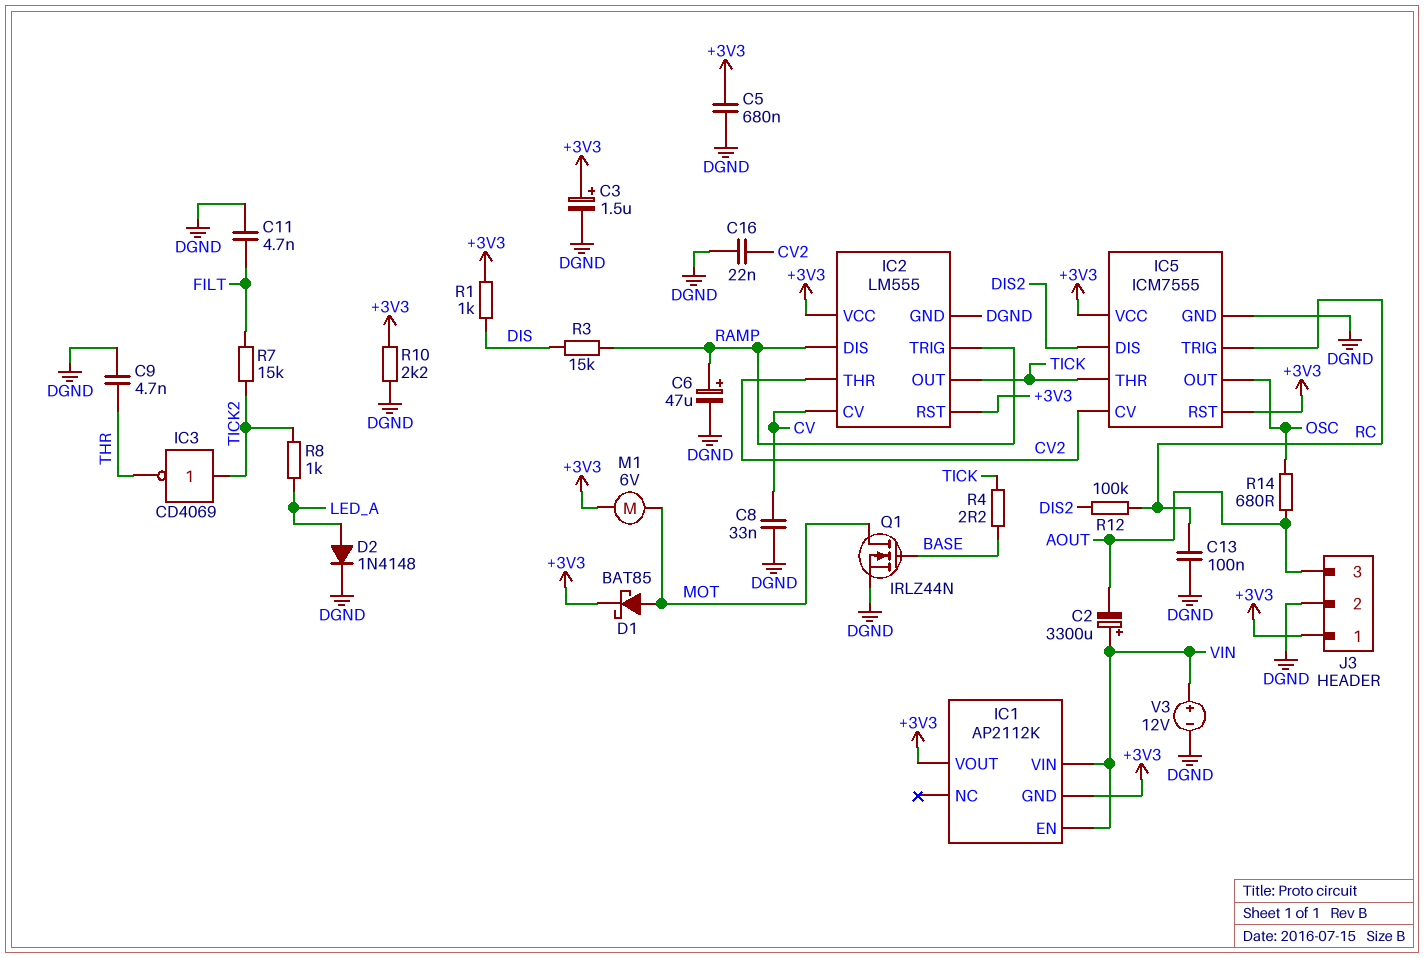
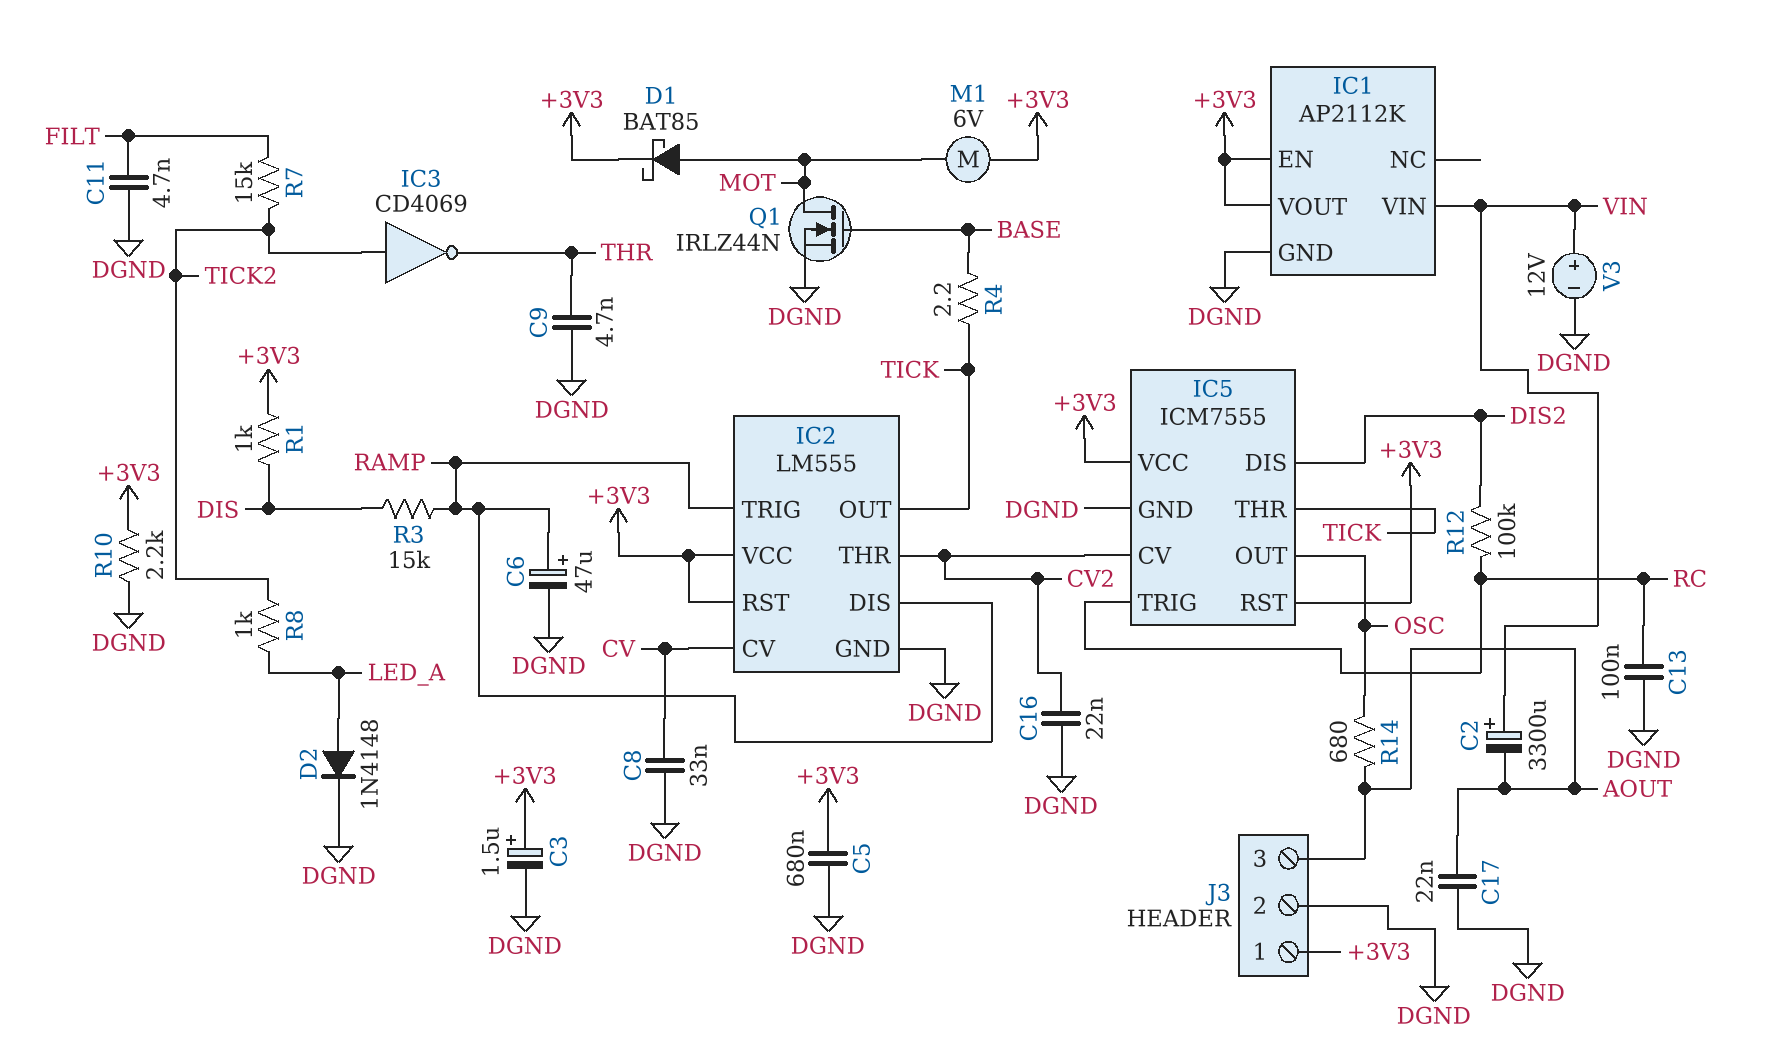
C17: none -> 22nF (AOUT, DGND)
IC1 pin EN: VIN -> +3V3
IC1 pin GND: +3V3 -> DGND

